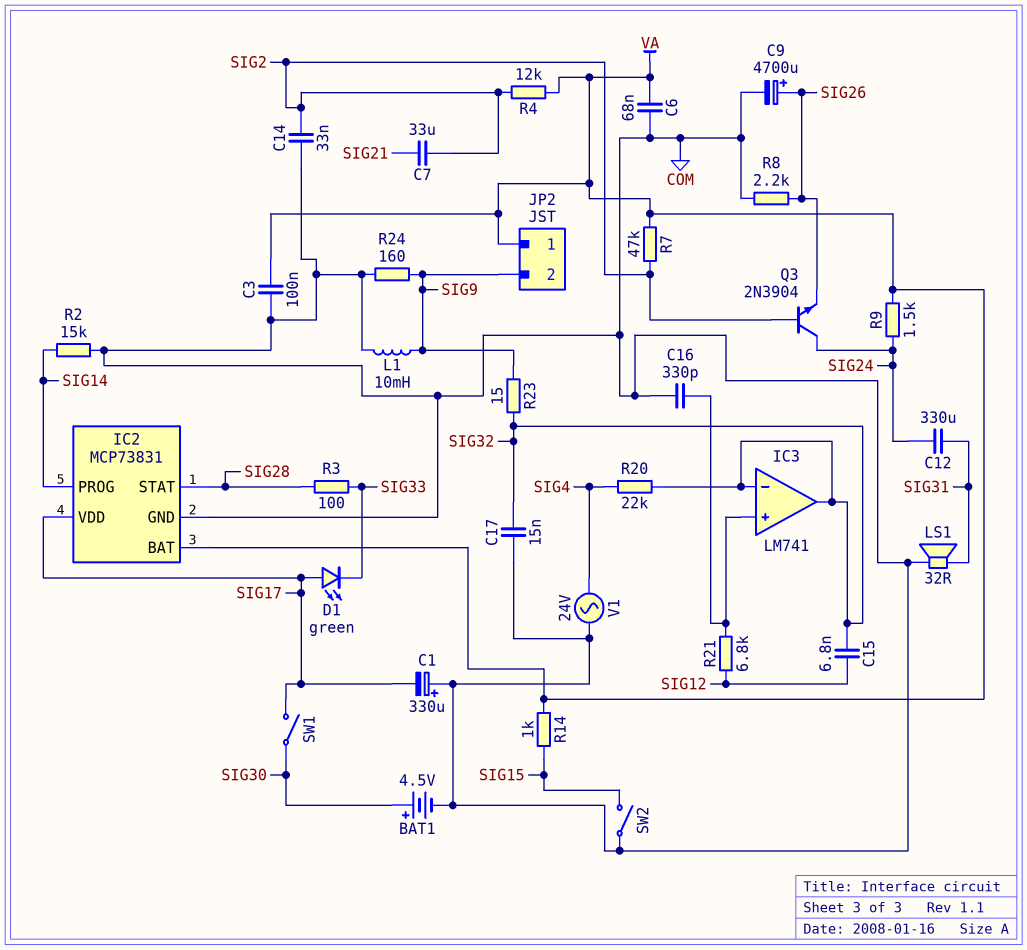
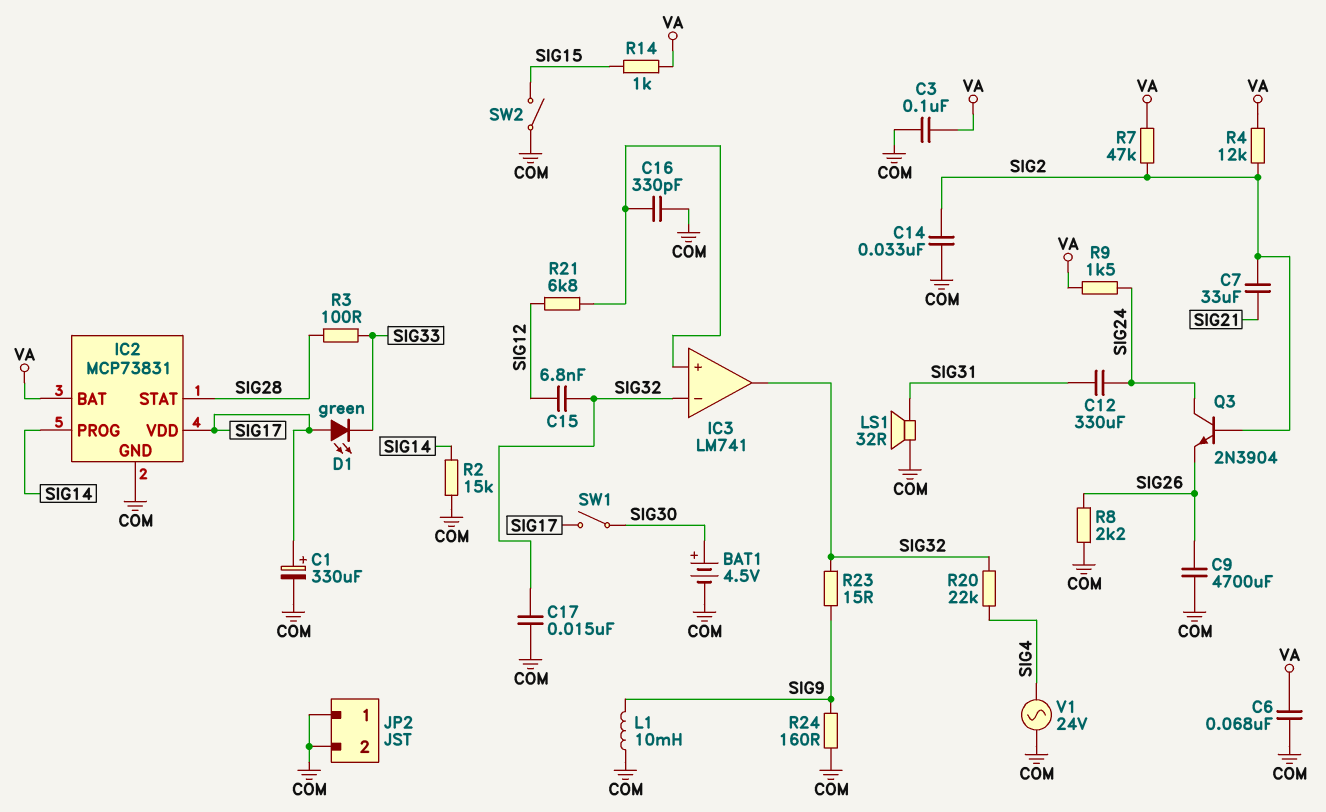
C1: 330uF (plus COM, minus SIG17) -> 330uF (plus SIG17, minus COM)
C9: 4700uF (plus SIG26, minus COM) -> 4700uF (COM, SIG26)
JP2 pin 1: VA -> COM
JP2 pin 2: SIG9 -> COM

